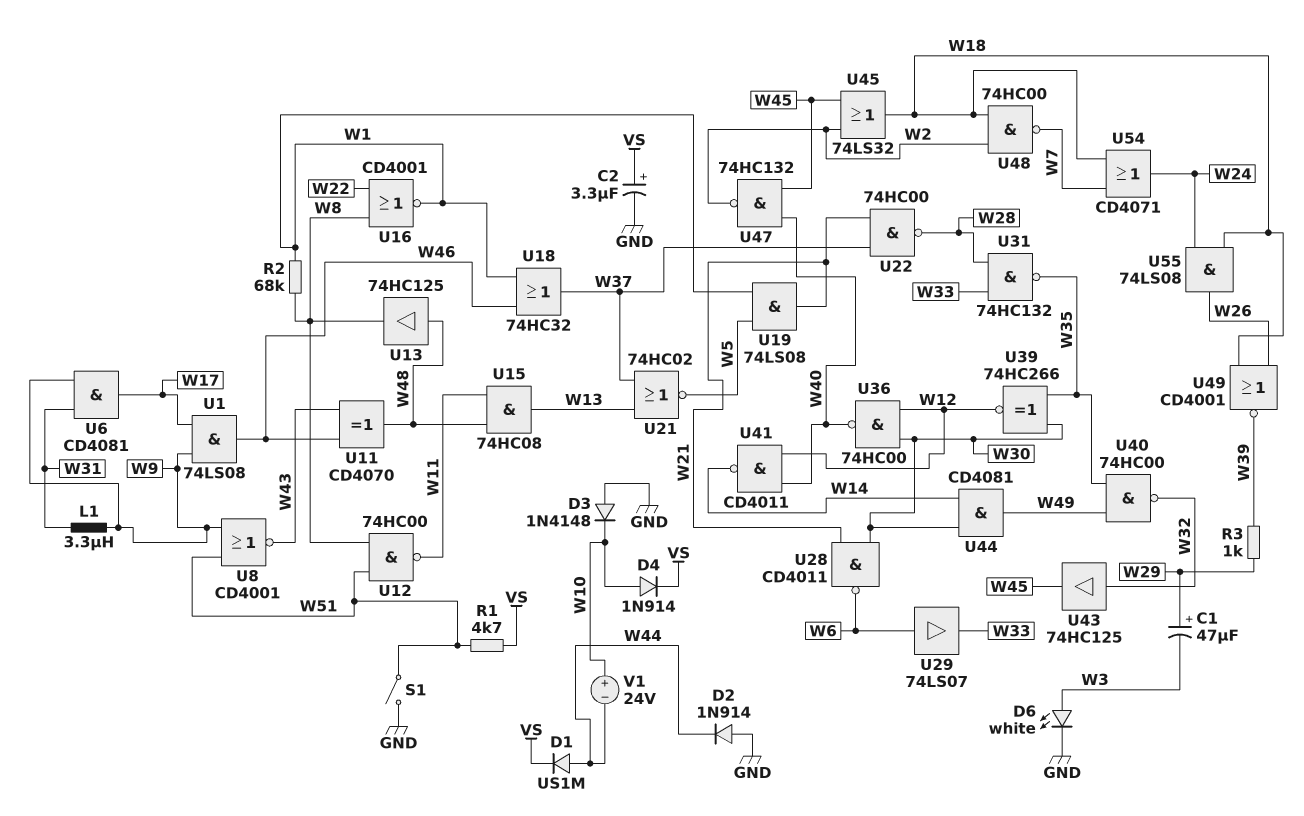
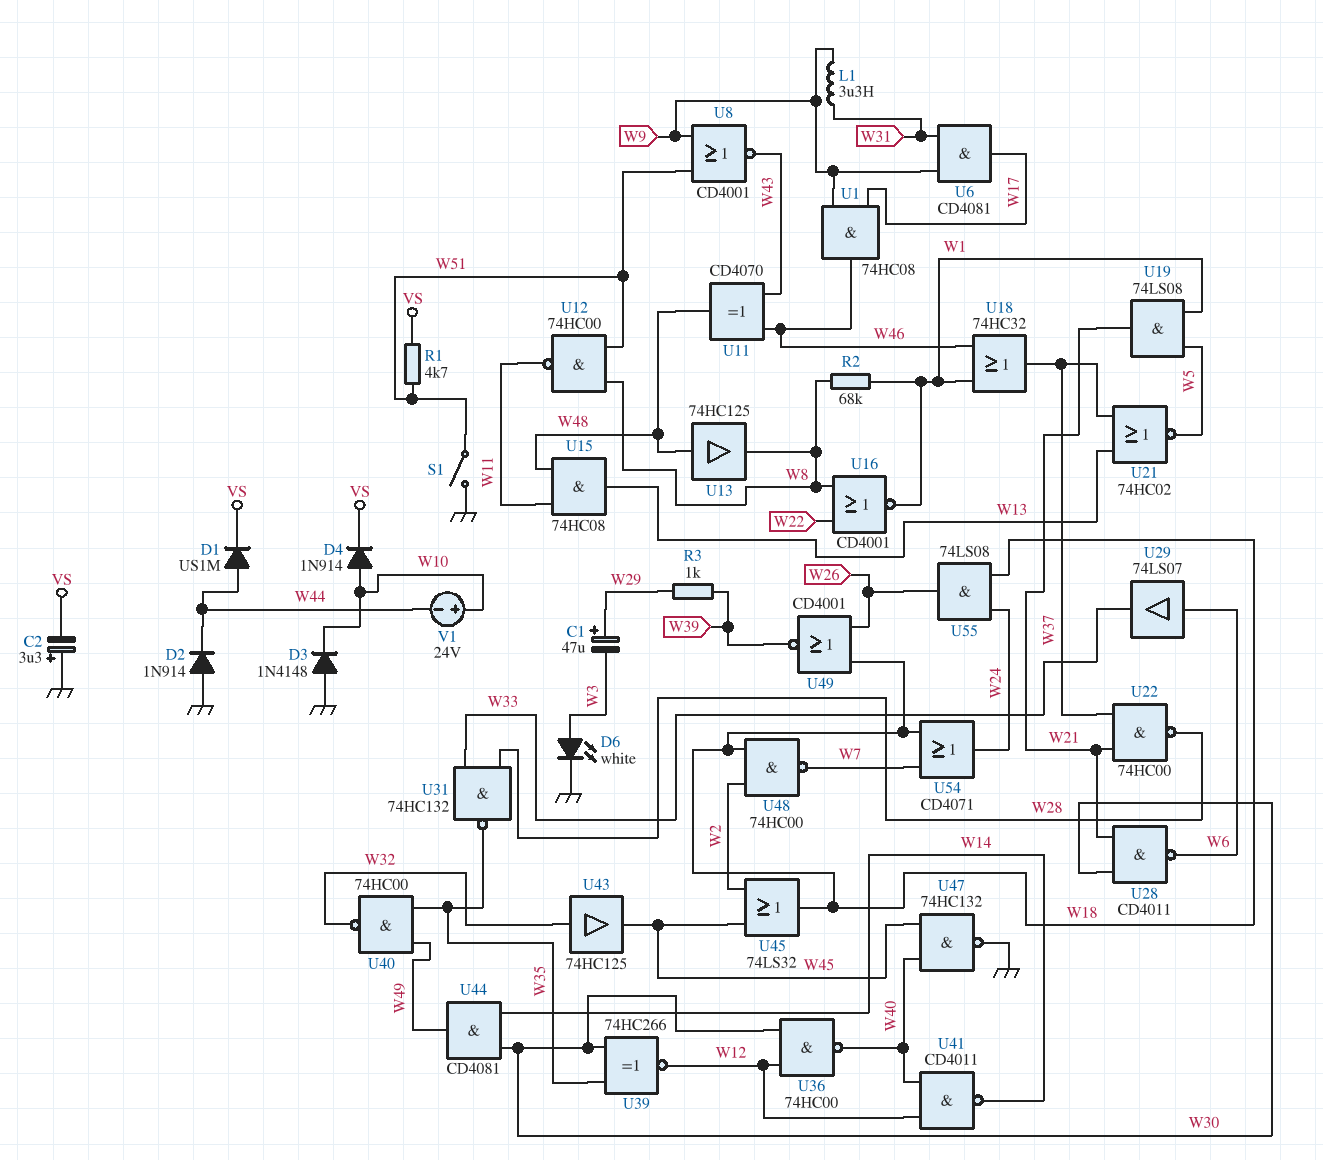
C2: 3.3uF (plus VS, minus GND) -> 3.3uF (plus GND, minus VS)
U1: AND 74LS08 (in W9, in W17, out W46) -> AND 74HC08 (in W9, in W17, out W46)
U47: NAND 74HC132 (in W40, in W45, out W2) -> NAND 74HC132 (in W40, in W45, out GND)

